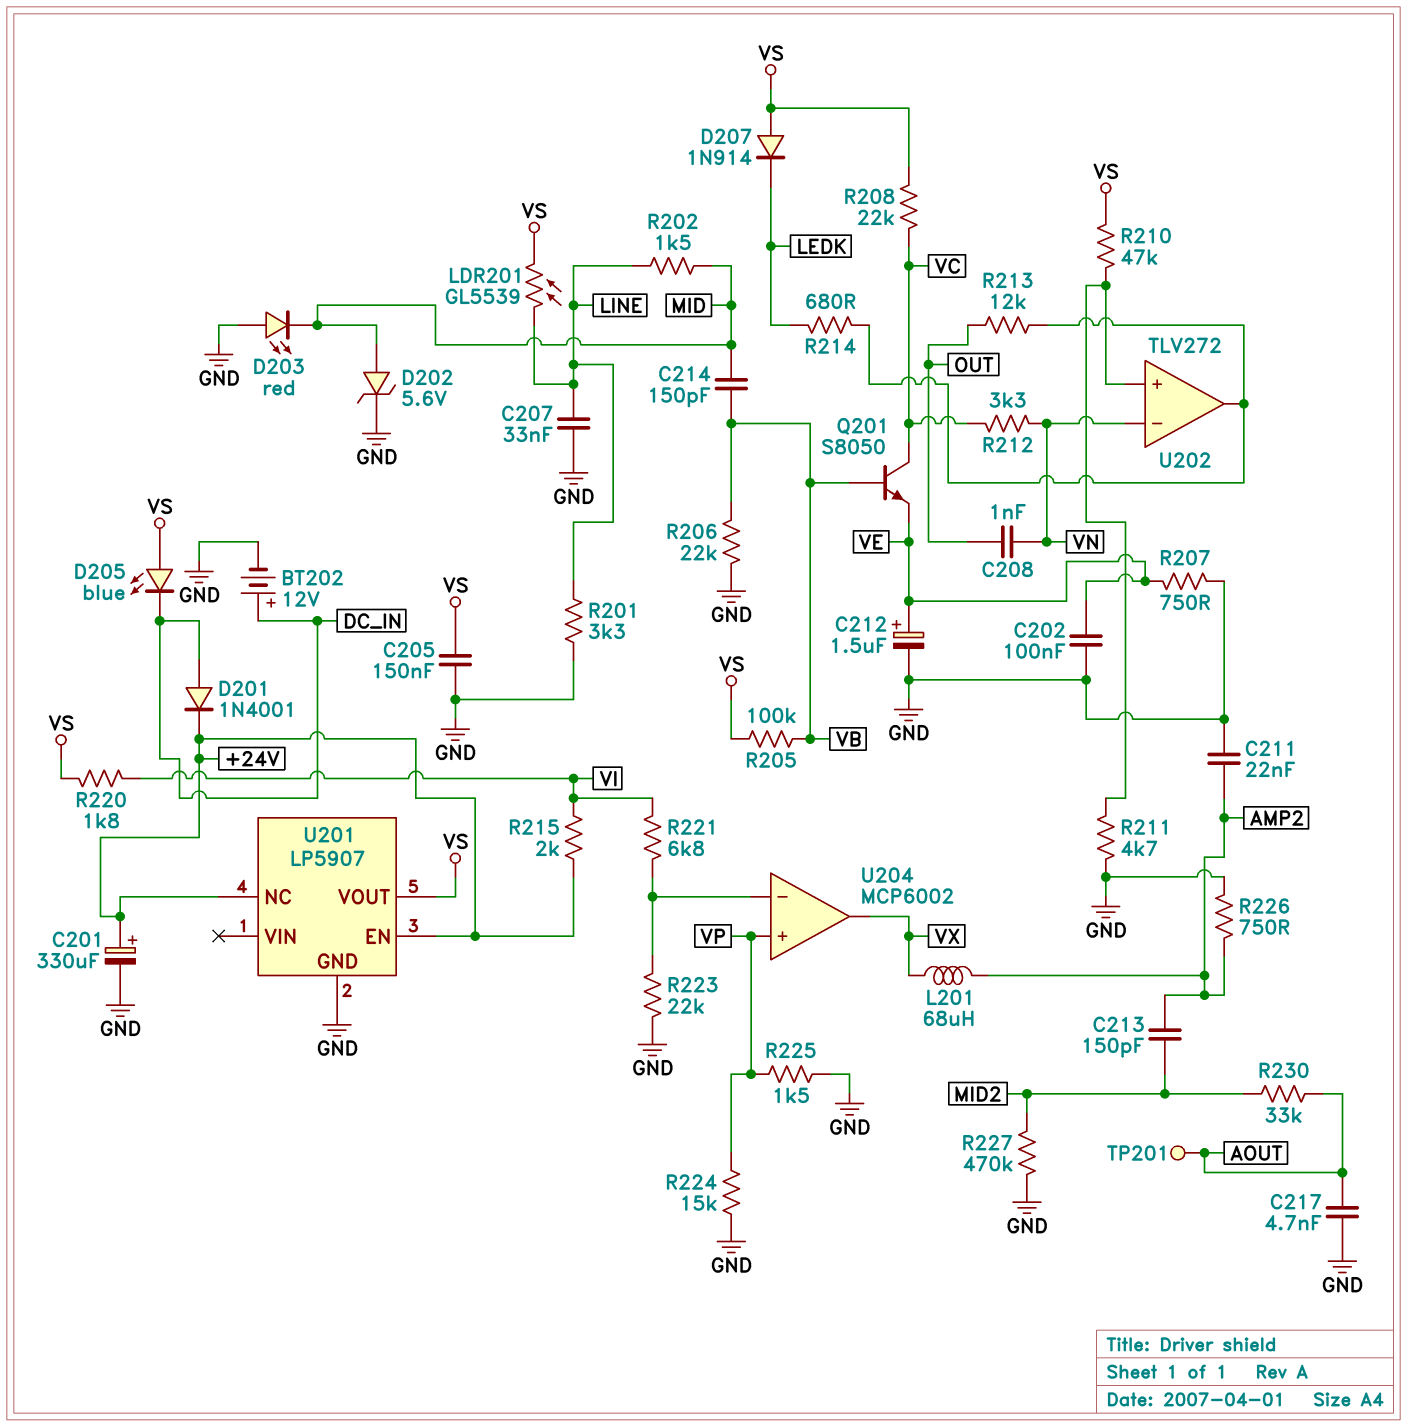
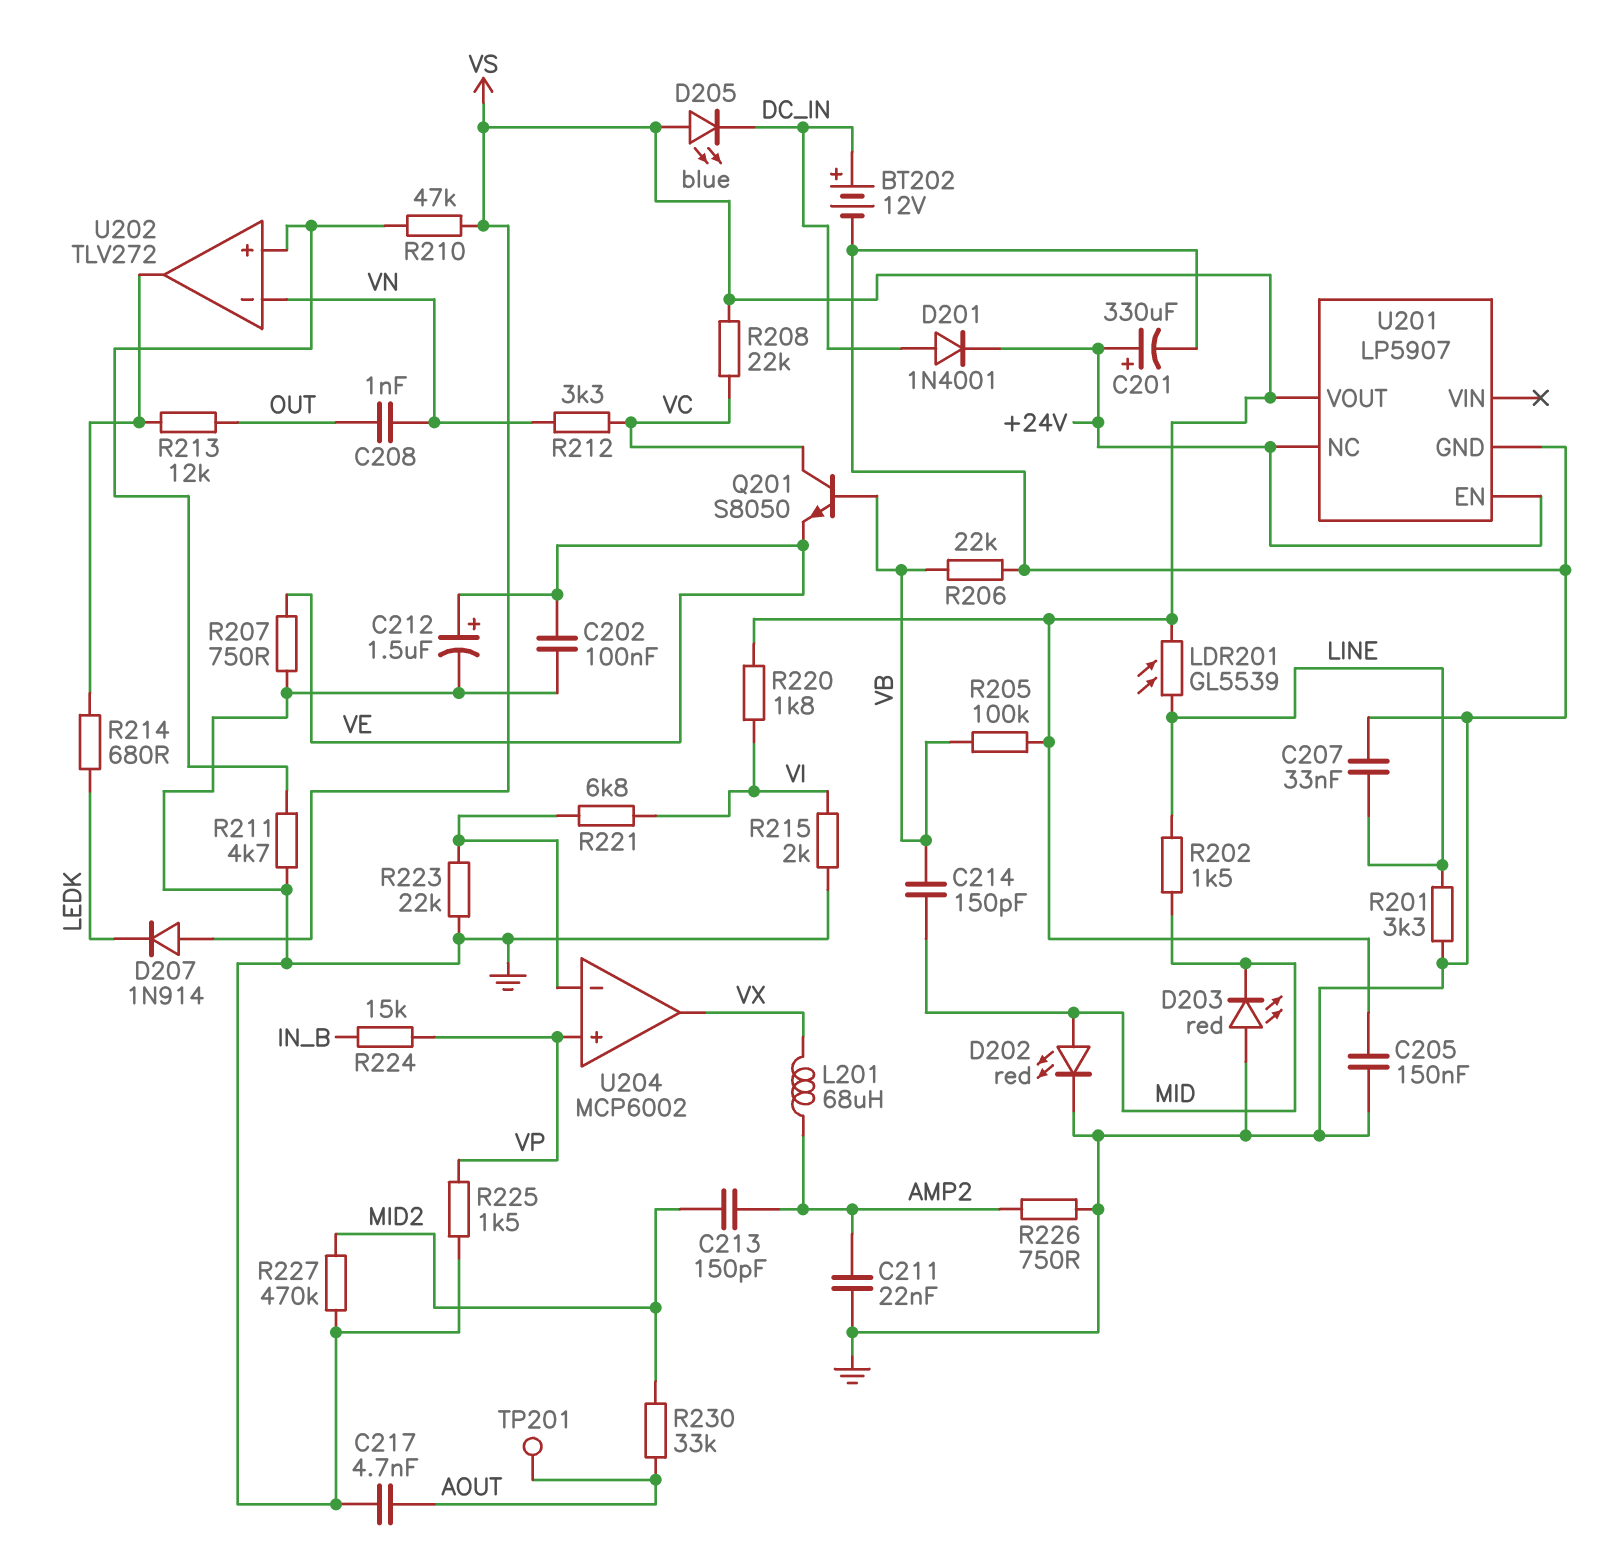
D202: zener 5.6V (A MID, K GND) -> LED red (A MID, K GND)
R215: 2k (+24V, VI) -> 2k (GND, VI)
R224: 15k (GND, VP) -> 15k (IN_B, VP)

